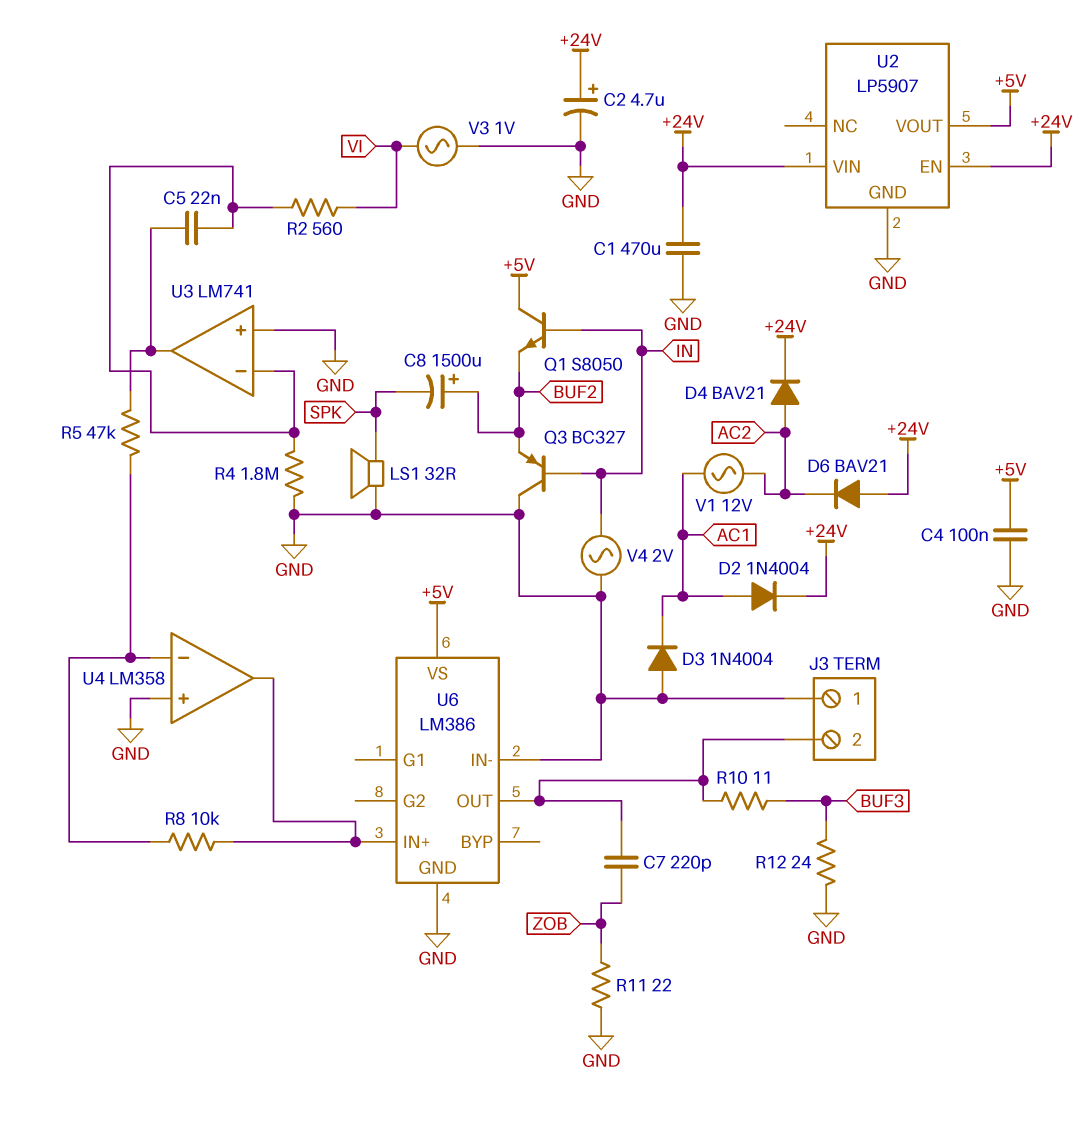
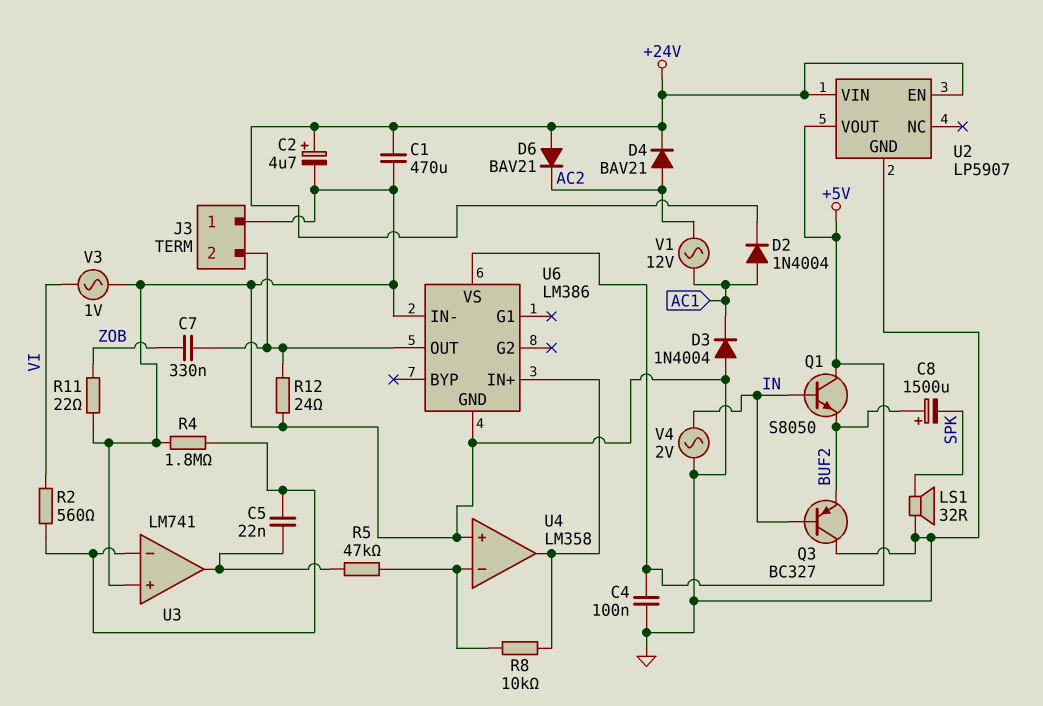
C7: 220pF (J3/2, ZOB) -> 330nF (J3/2, ZOB)
R10: 11 (BUF3, J3/2) -> none
R12: 24 (BUF3, GND) -> 24 (GND, J3/2)

